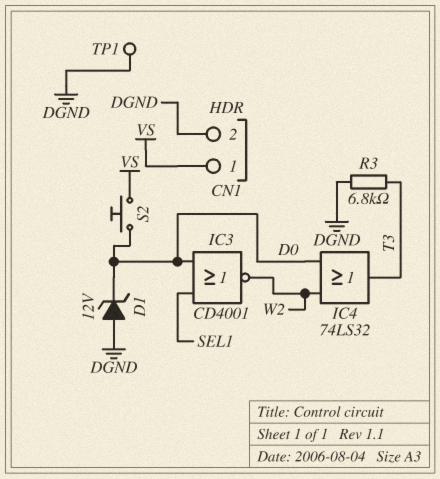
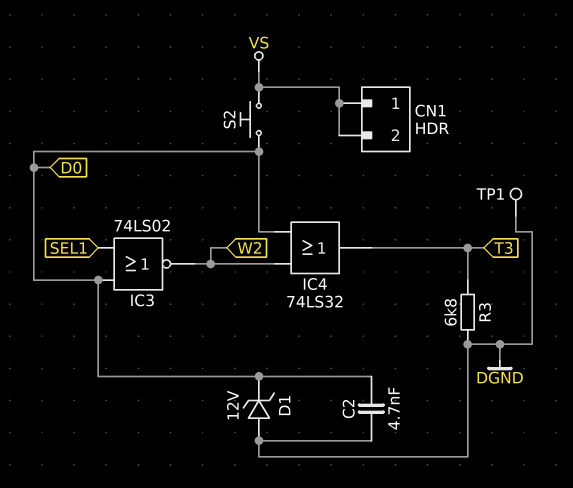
C2: none -> 4.7nF (D0, DGND)
CN1 pin 2: DGND -> VS
IC3: NOR CD4001 (in D0, in SEL1, out W2) -> NOR 74LS02 (in D0, in SEL1, out W2)

